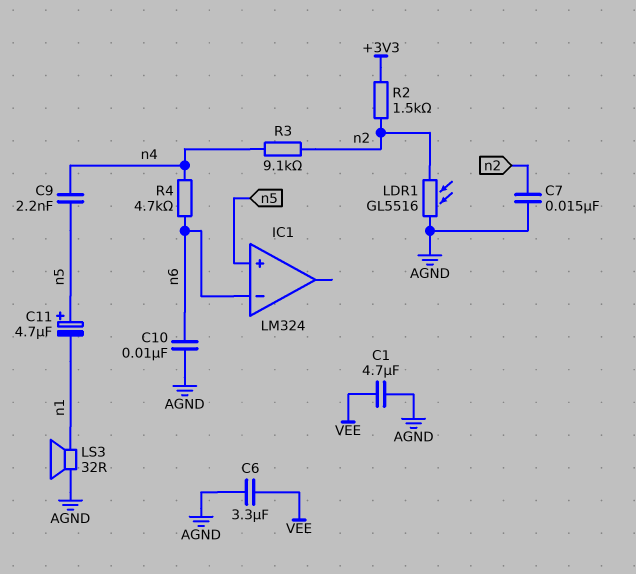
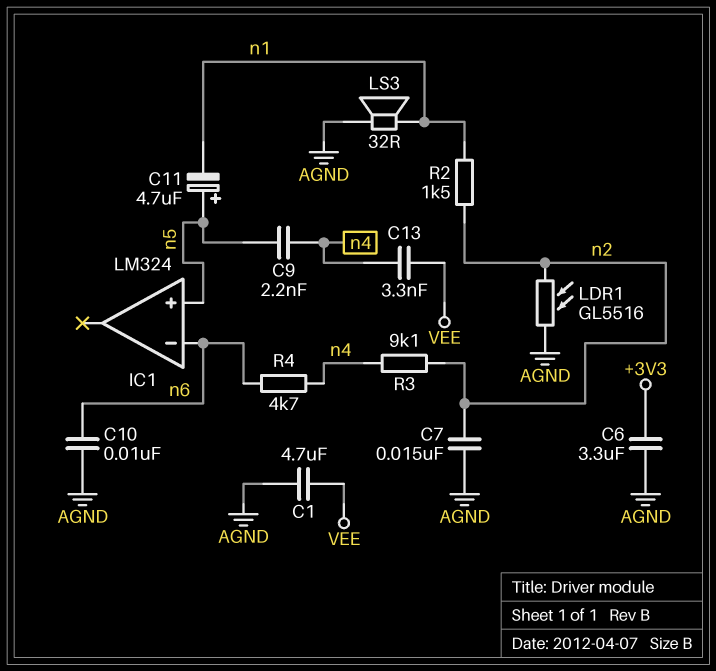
C6: 3.3uF (AGND, VEE) -> 3.3uF (+3V3, AGND)
C13: none -> 3.3nF (VEE, n4)
R2: 1.5k (+3V3, n2) -> 1.5k (n1, n2)

